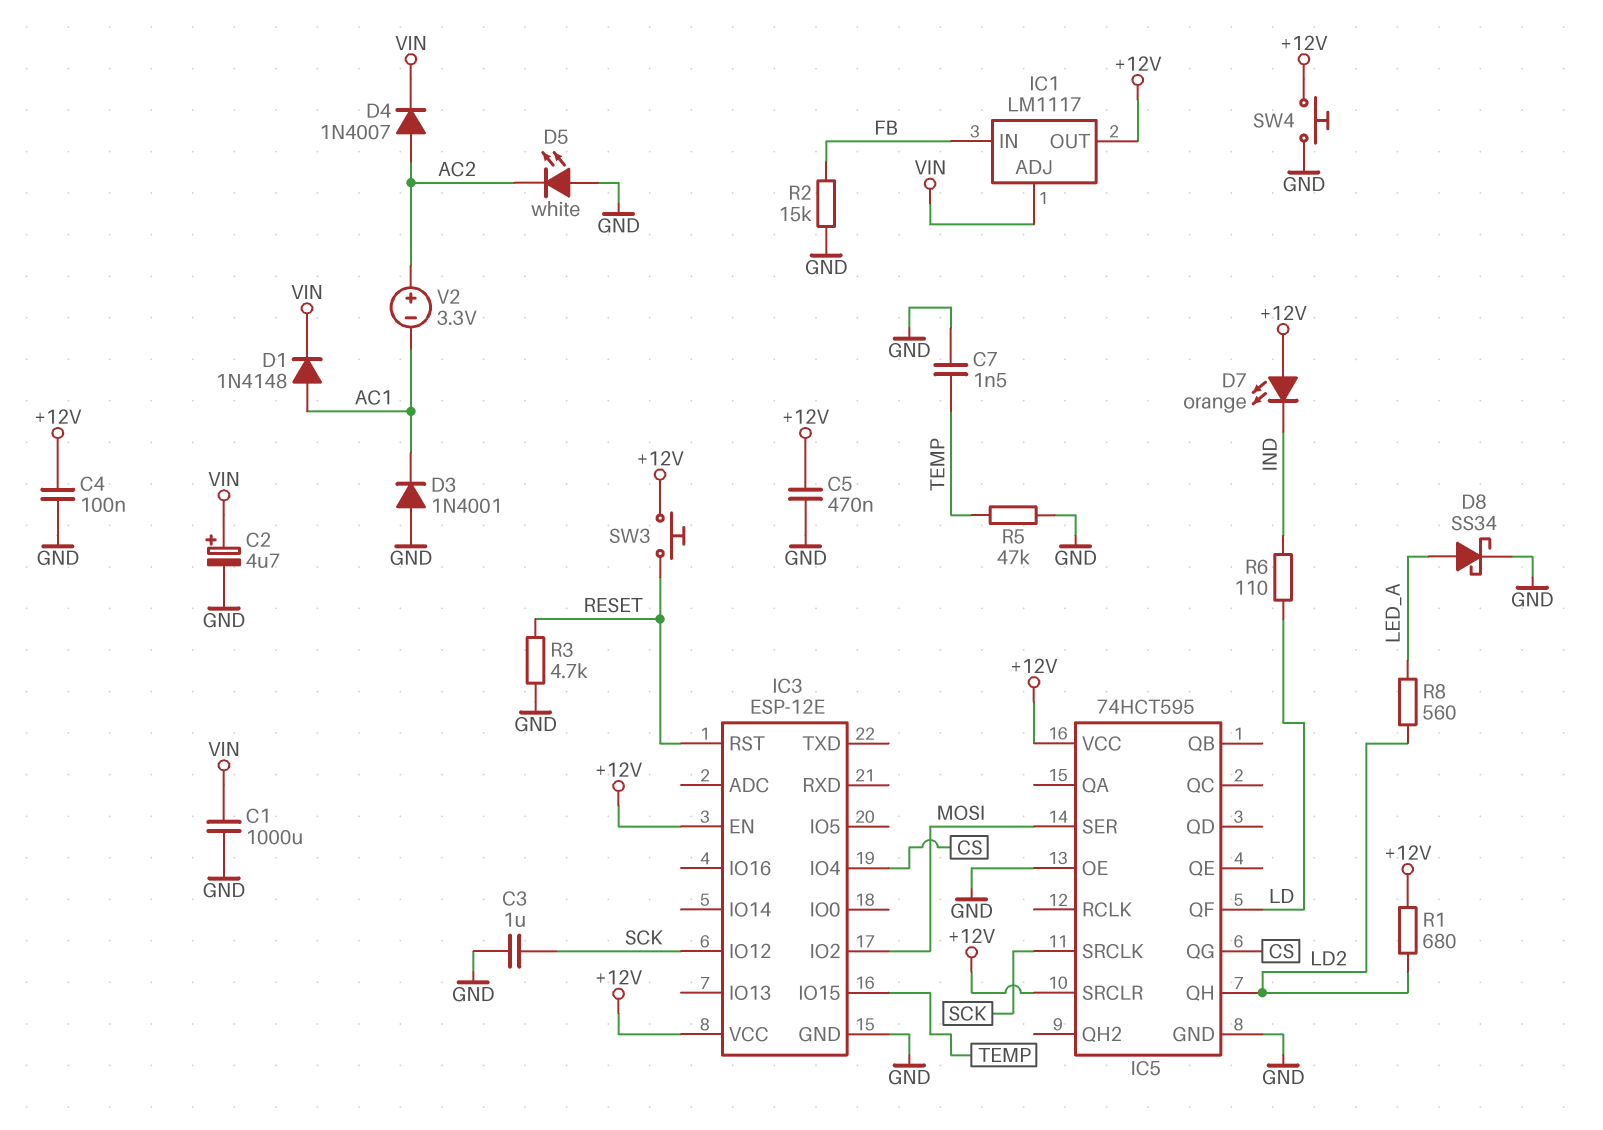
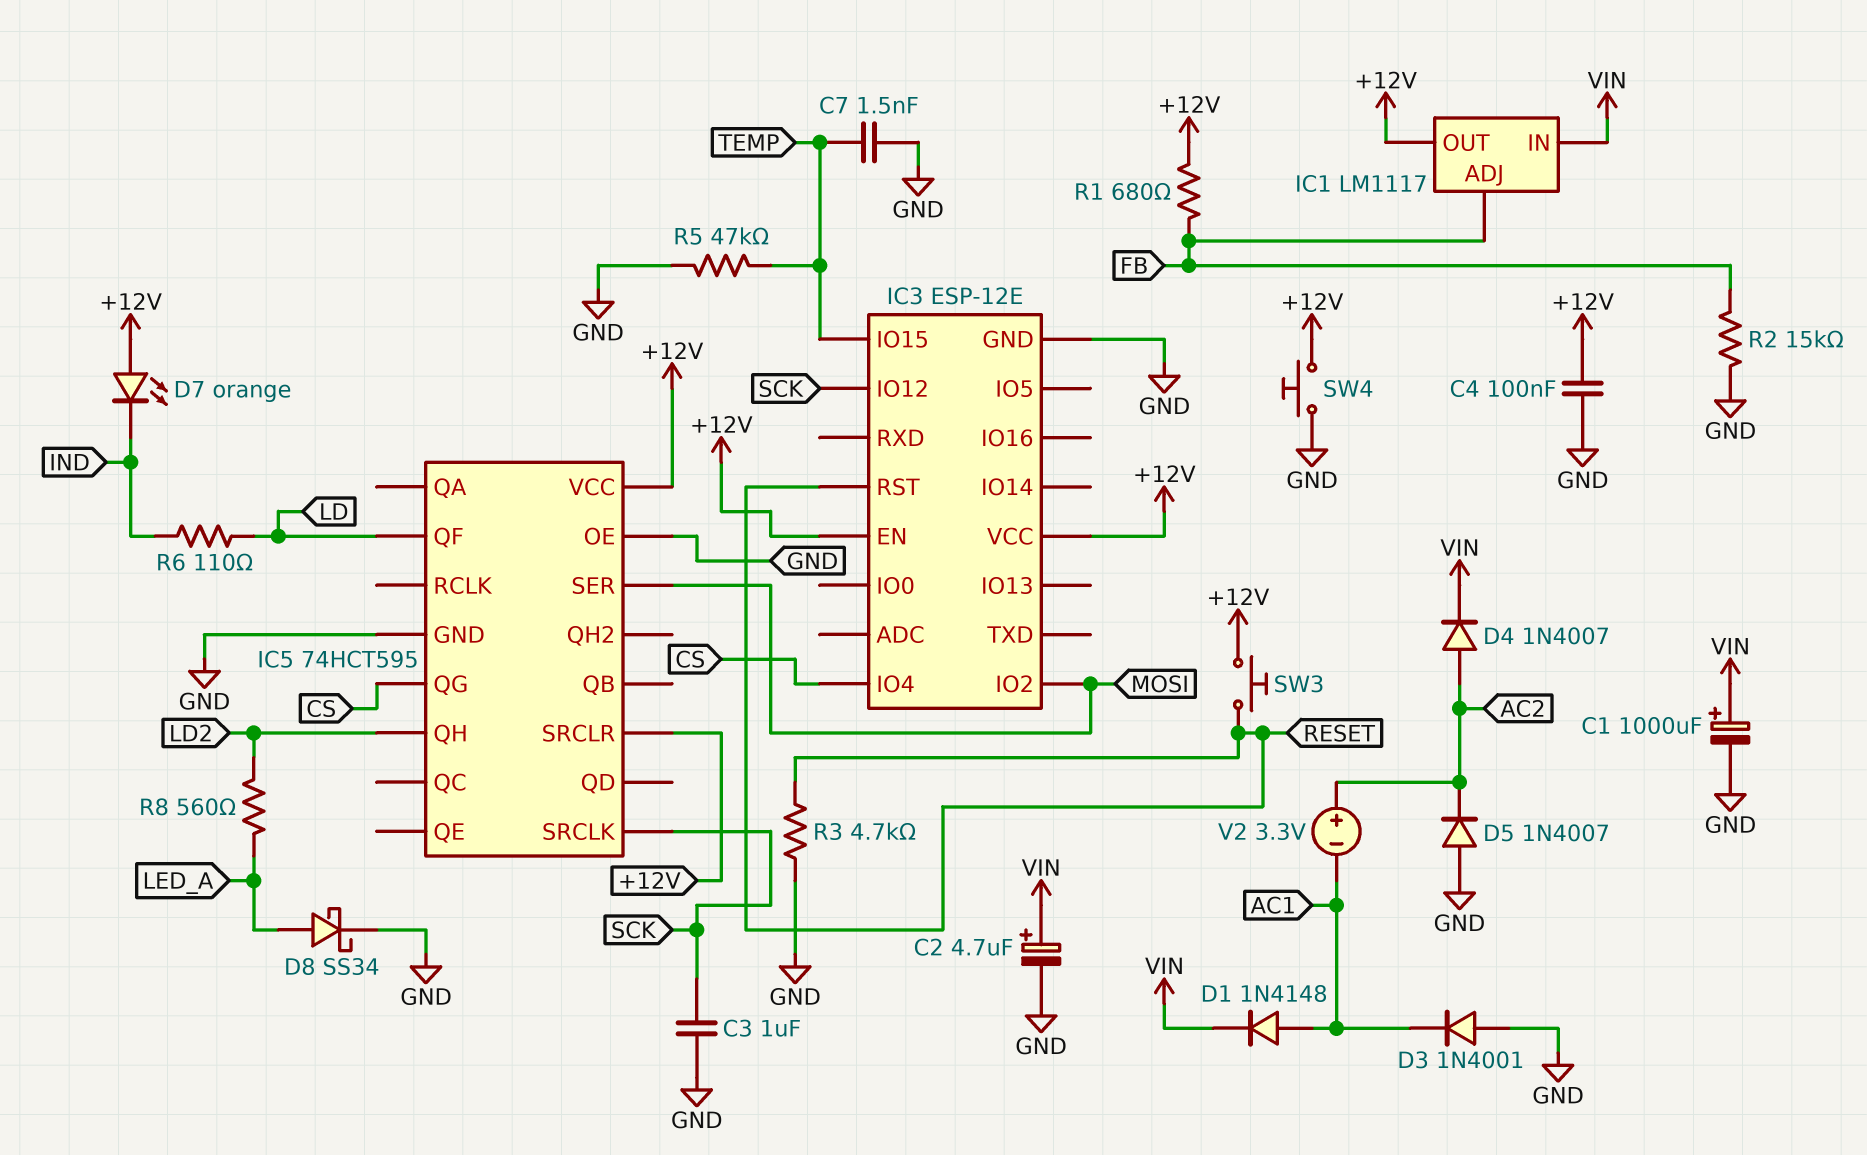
C1: 1000uF (GND, VIN) -> 1000uF (plus VIN, minus GND)
C5: 470nF (+12V, GND) -> none
D5: LED white (A GND, K AC2) -> diode 1N4007 (A GND, K AC2)
IC1 pin ADJ: VIN -> FB
IC1 pin IN: FB -> VIN
R1: 680 (+12V, LD2) -> 680 (+12V, FB)

